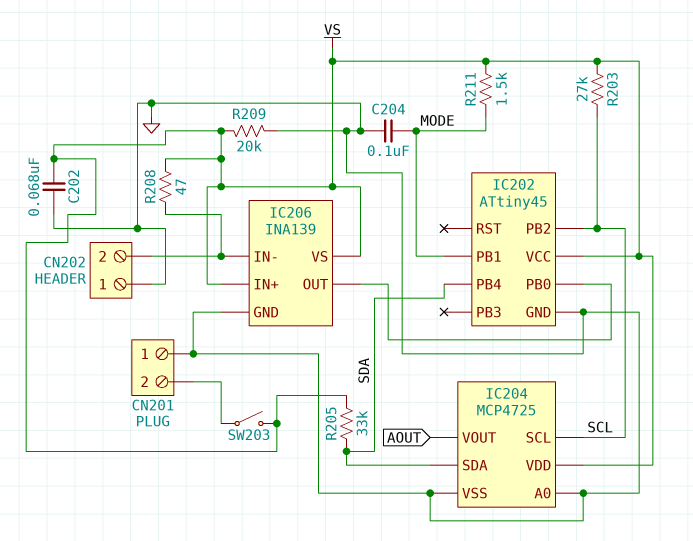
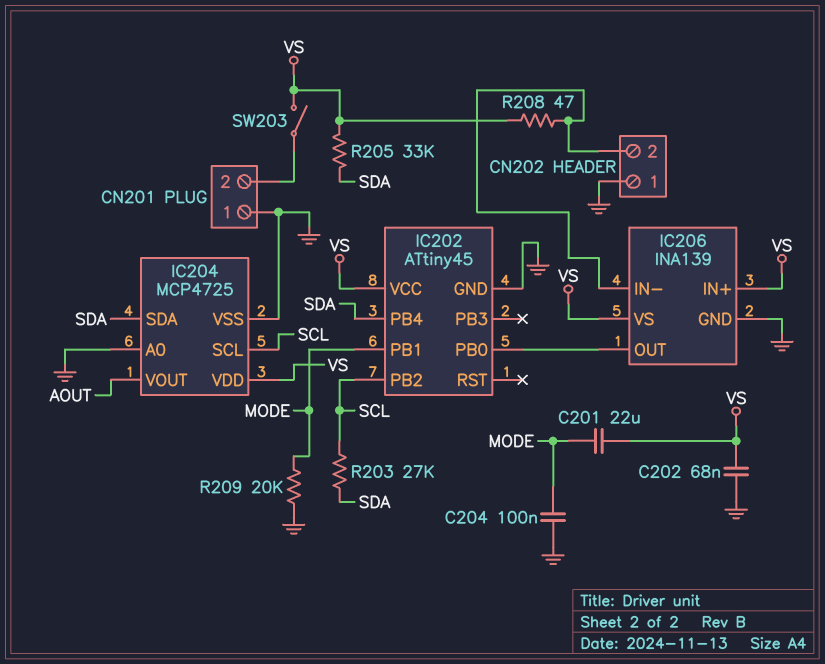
C201: none -> 22uF (MODE, VS)
R203: 27k (SCL, VS) -> 27k (SCL, SDA)
R209: 20k (GND, VS) -> 20k (GND, MODE)
R211: 1.5k (MODE, VS) -> none

